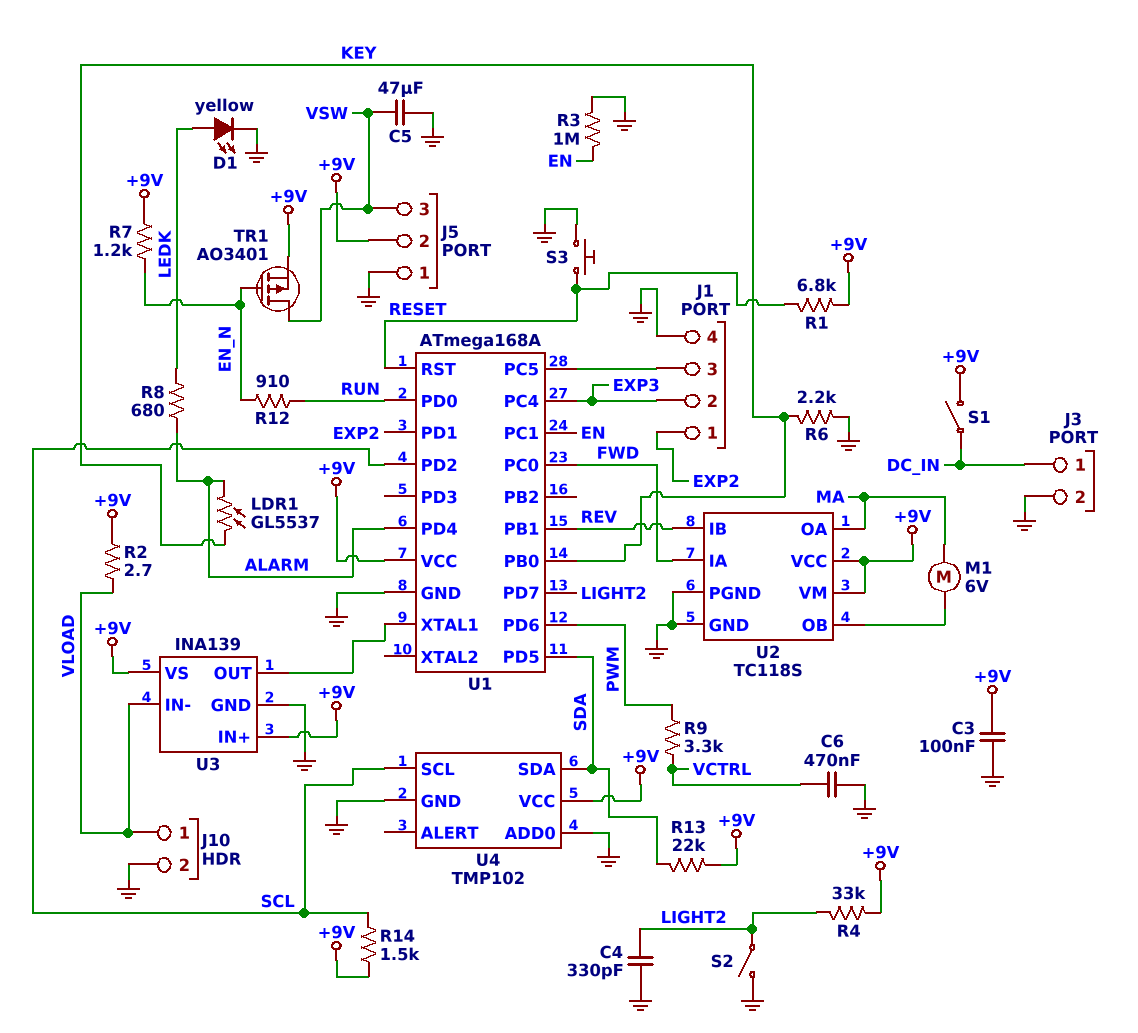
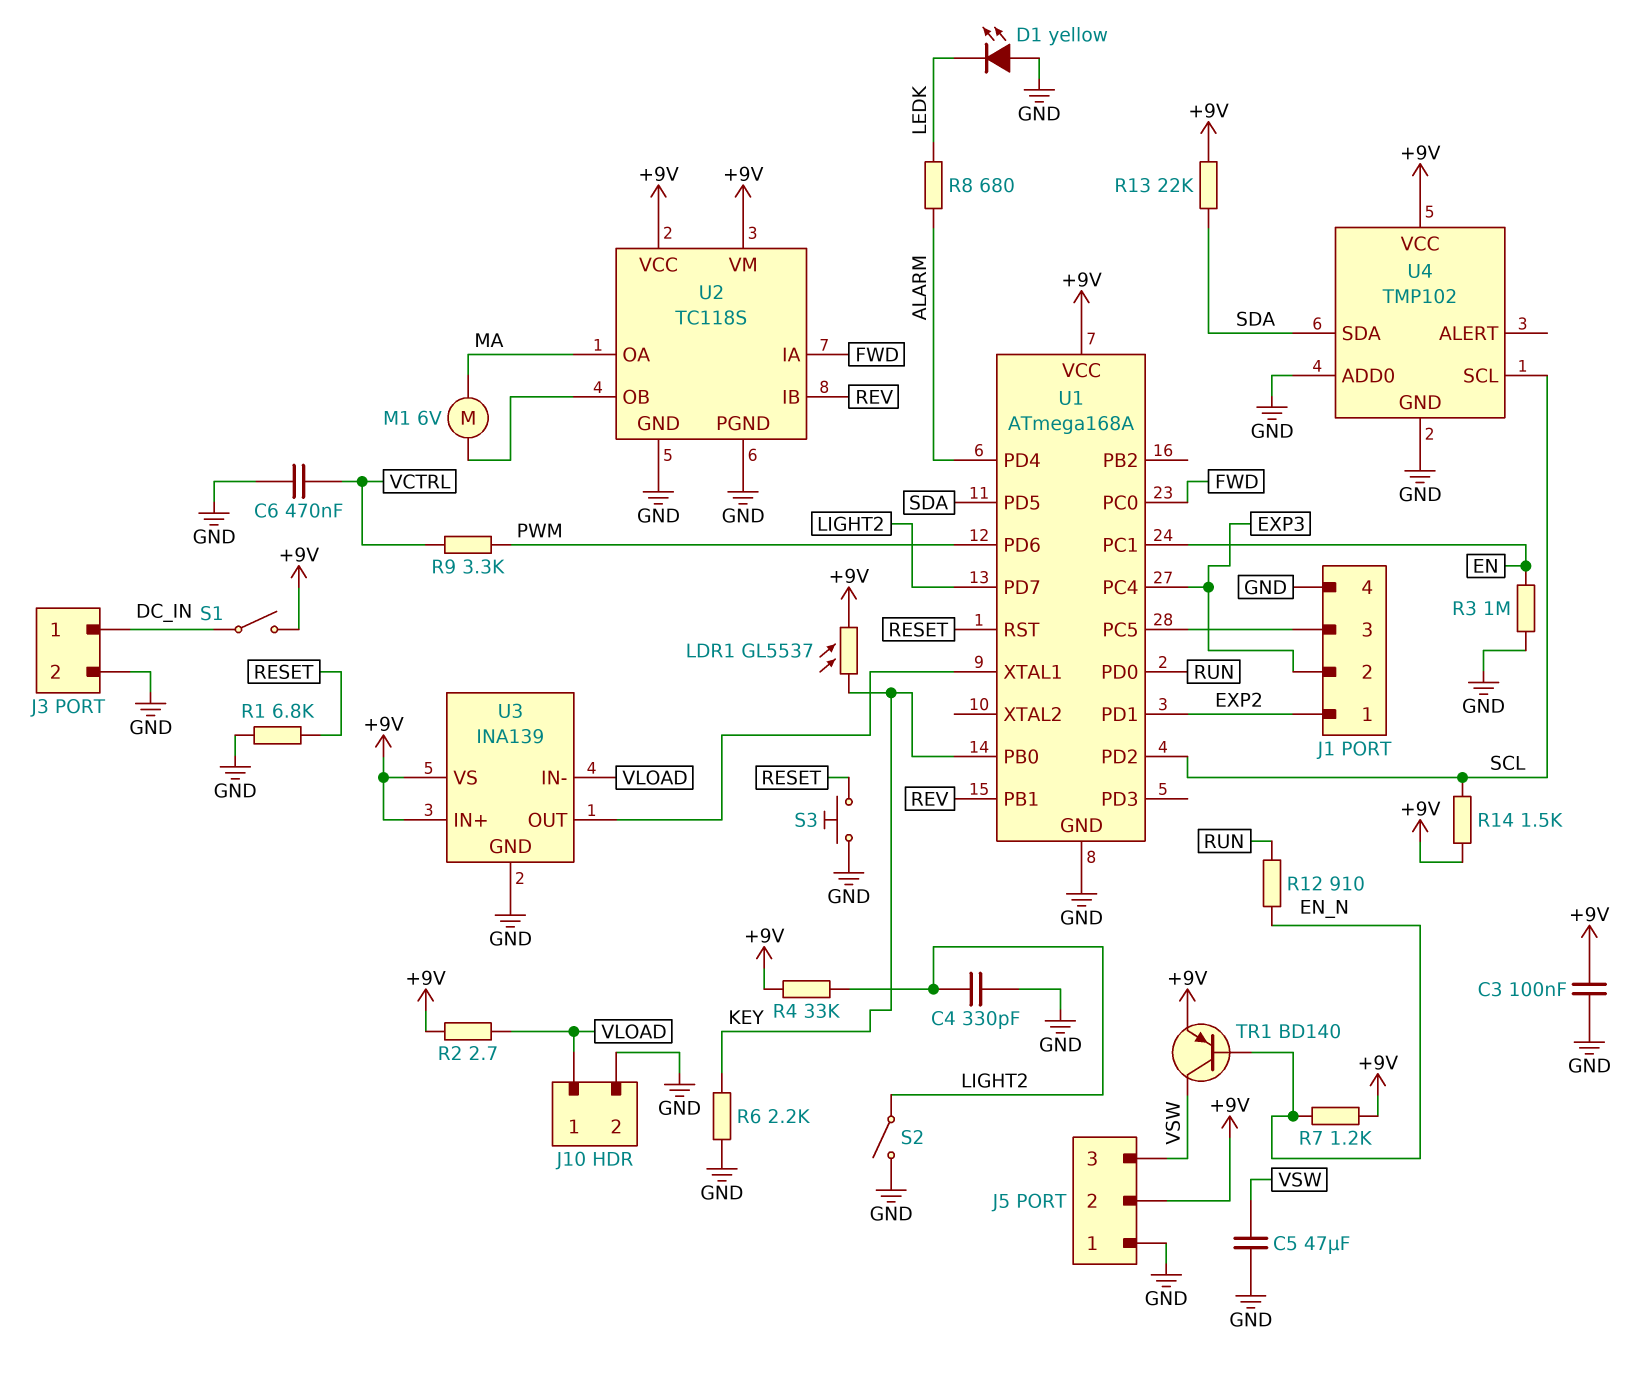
D1: LED yellow (A LEDK, K GND) -> LED yellow (A GND, K LEDK)
LDR1: GL5537 (ALARM, KEY) -> GL5537 (+9V, KEY)
R1: 6.8k (+9V, RESET) -> 6.8k (GND, RESET)
TR1: PMOS AO3401 (G EN_N, D VSW, S +9V) -> PNP BD140 (B EN_N, C VSW, E +9V)

